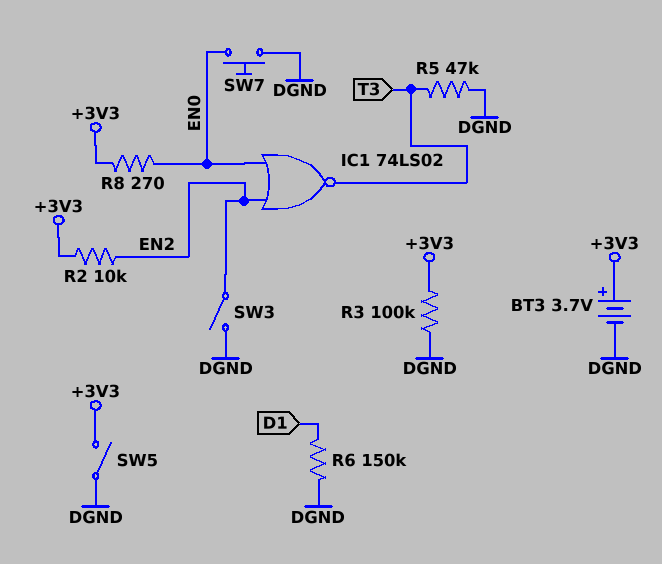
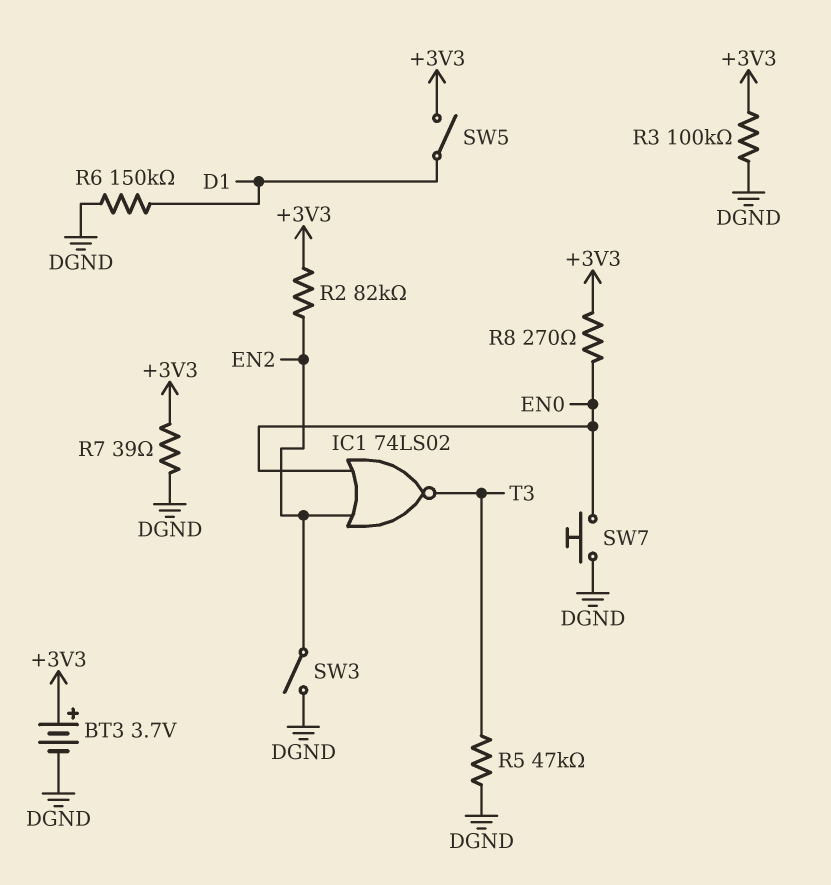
R2: 10k (+3V3, EN2) -> 82k (+3V3, EN2)
R7: none -> 39 (+3V3, DGND)
SW5: switch (+3V3, DGND) -> switch (+3V3, D1)

